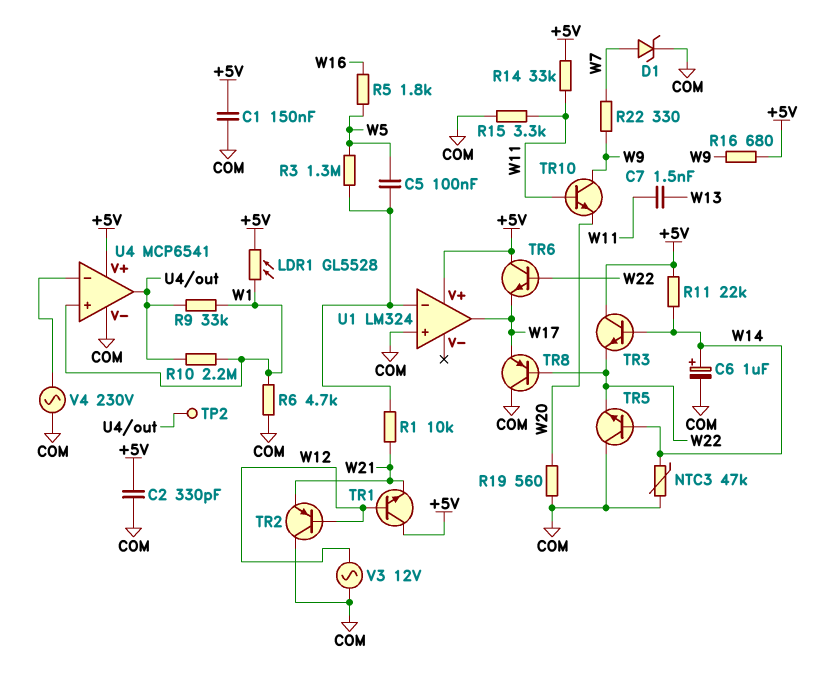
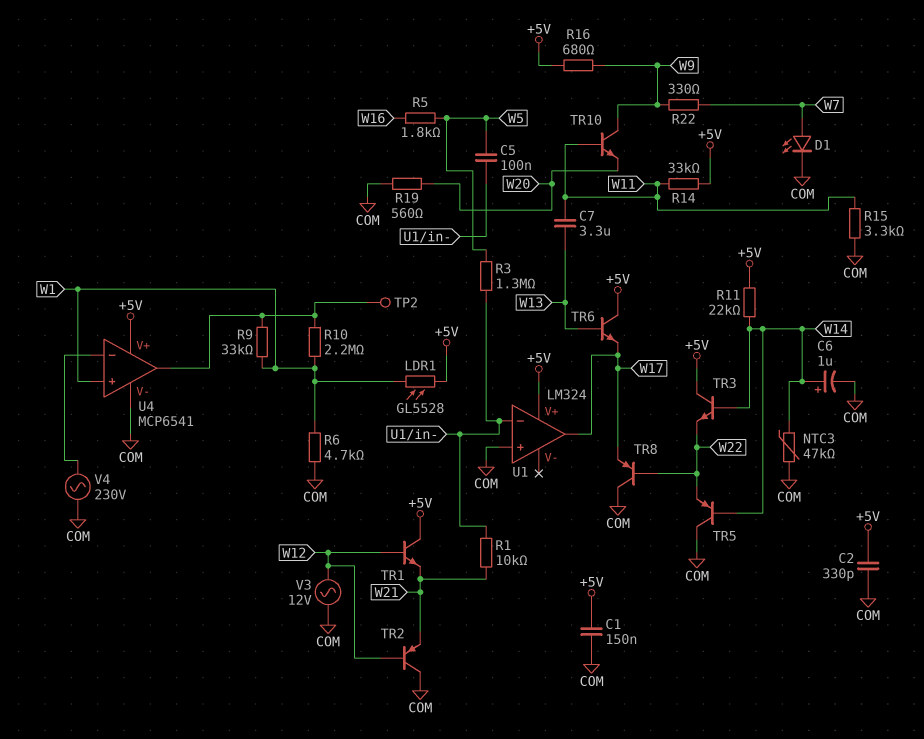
C7: 1.5nF (W11, W13) -> 3.3uF (W11, W13)
D1: zener (A W7, K COM) -> LED (A W7, K COM)
TR5: NPN (B W14, C COM, E W22) -> PNP (B W14, C COM, E W22)
TR6: NPN (B W22, C +5V, E W17) -> NPN (B W13, C +5V, E W17)

